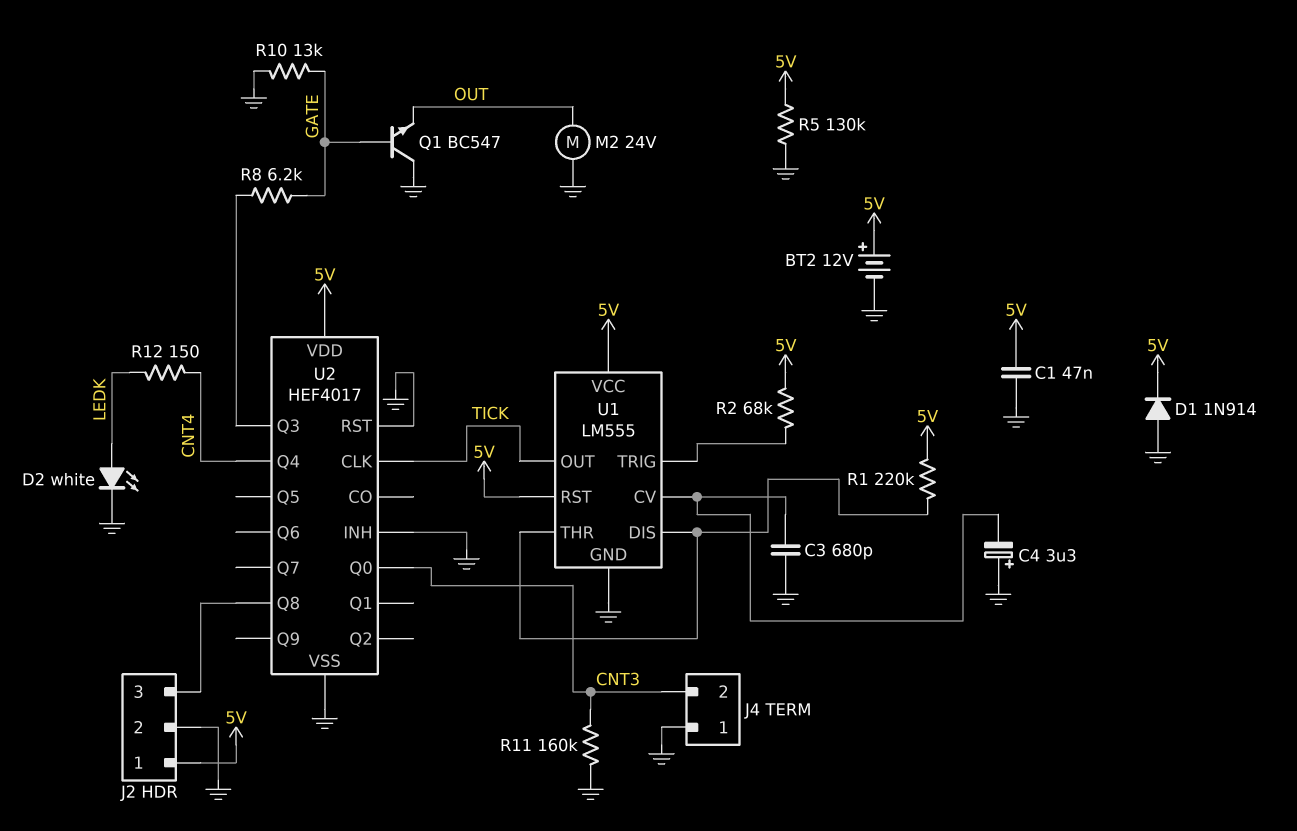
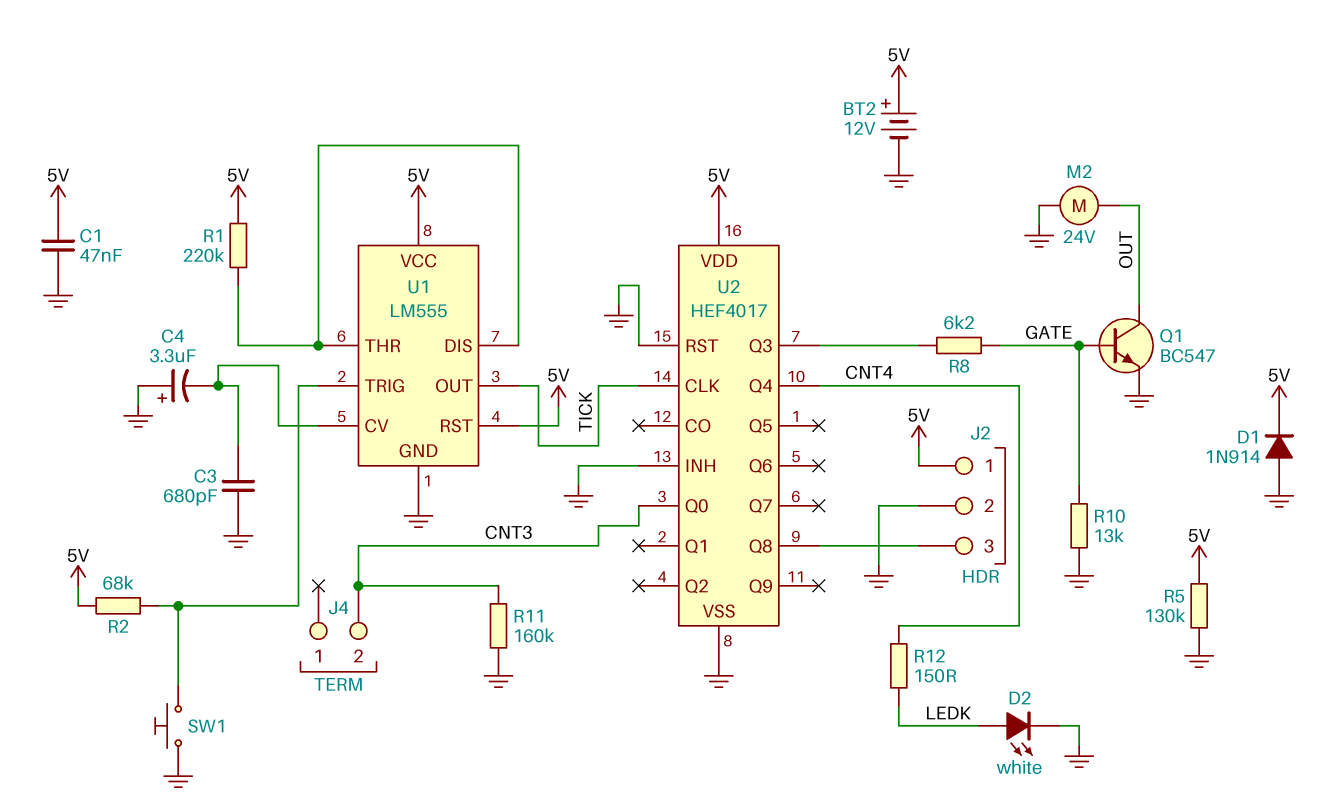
J4 pin 1: GND -> none
Q1: NPN BC547 (B GATE, C GND, E OUT) -> NPN BC547 (B GATE, C OUT, E GND)
SW1: none -> button (GND, U1/TRIG)

